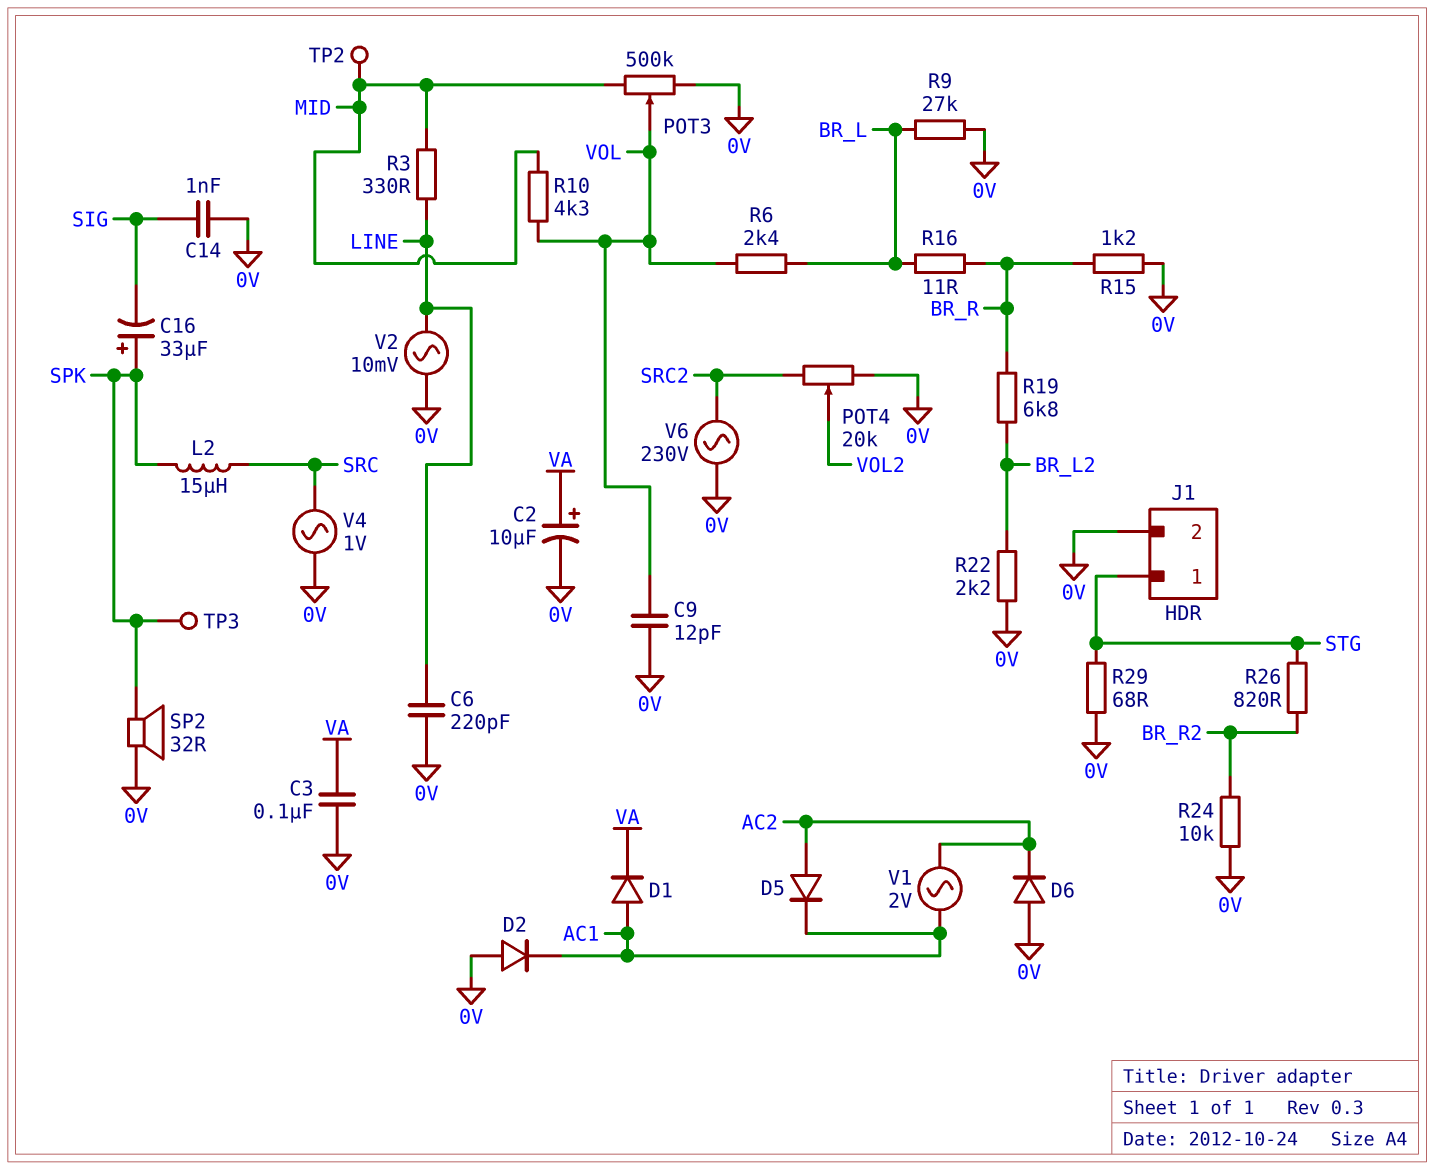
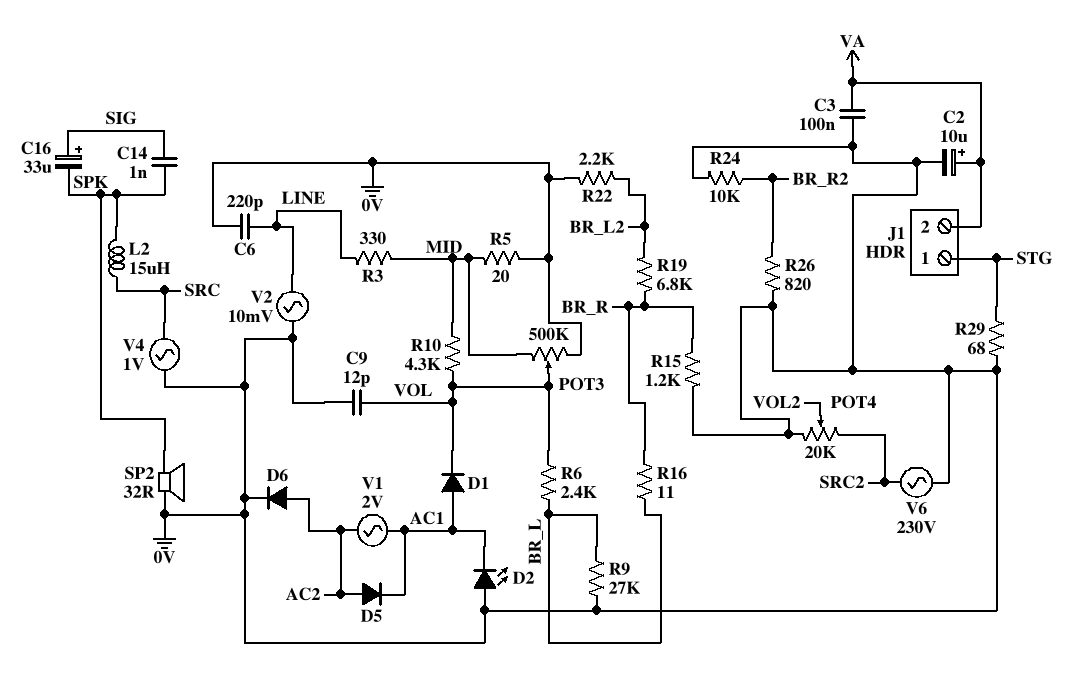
C14: 1nF (0V, SIG) -> 1nF (SIG, SPK)
C16: 33uF (plus SPK, minus SIG) -> 33uF (plus SIG, minus SPK)
D1: diode (A AC1, K VA) -> diode (A AC1, K VOL)
D2: diode (A 0V, K AC1) -> LED (A 0V, K AC1)
D6: diode (A 0V, K AC2) -> diode (A AC2, K 0V)
J1 pin 2: 0V -> VA
R5: none -> 20 (0V, MID)
R26: 820 (BR_R2, STG) -> 820 (0V, BR_R2)
TP2: test point (MID) -> none
TP3: test point (SPK) -> none

